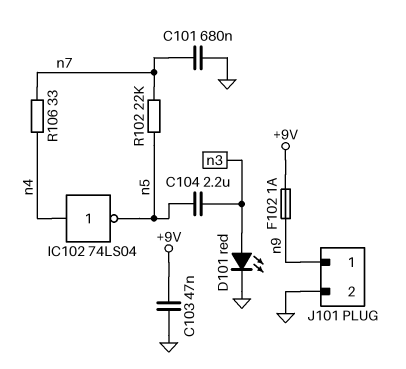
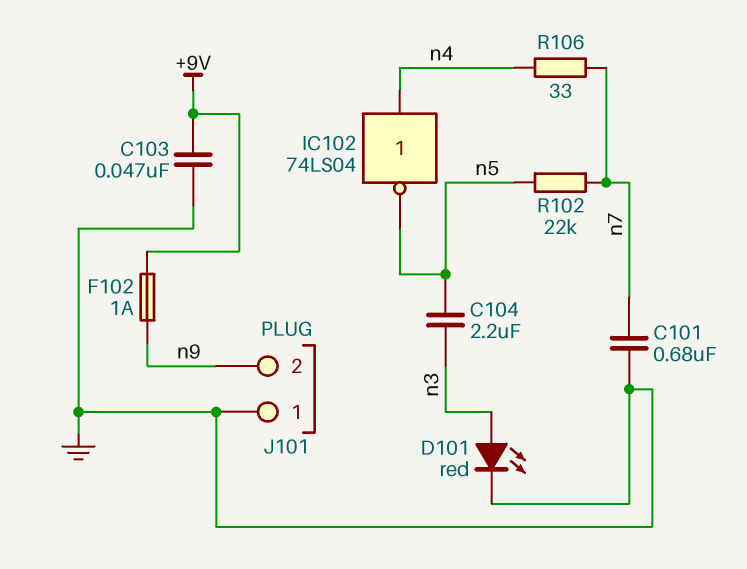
J101 pin 1: n9 -> GND
J101 pin 2: GND -> n9

